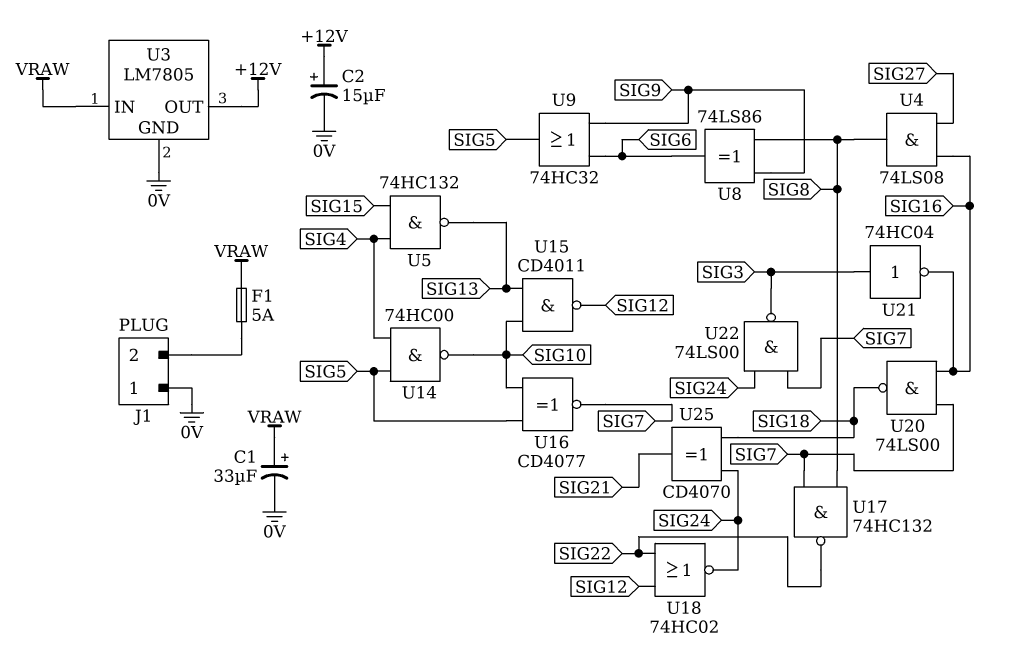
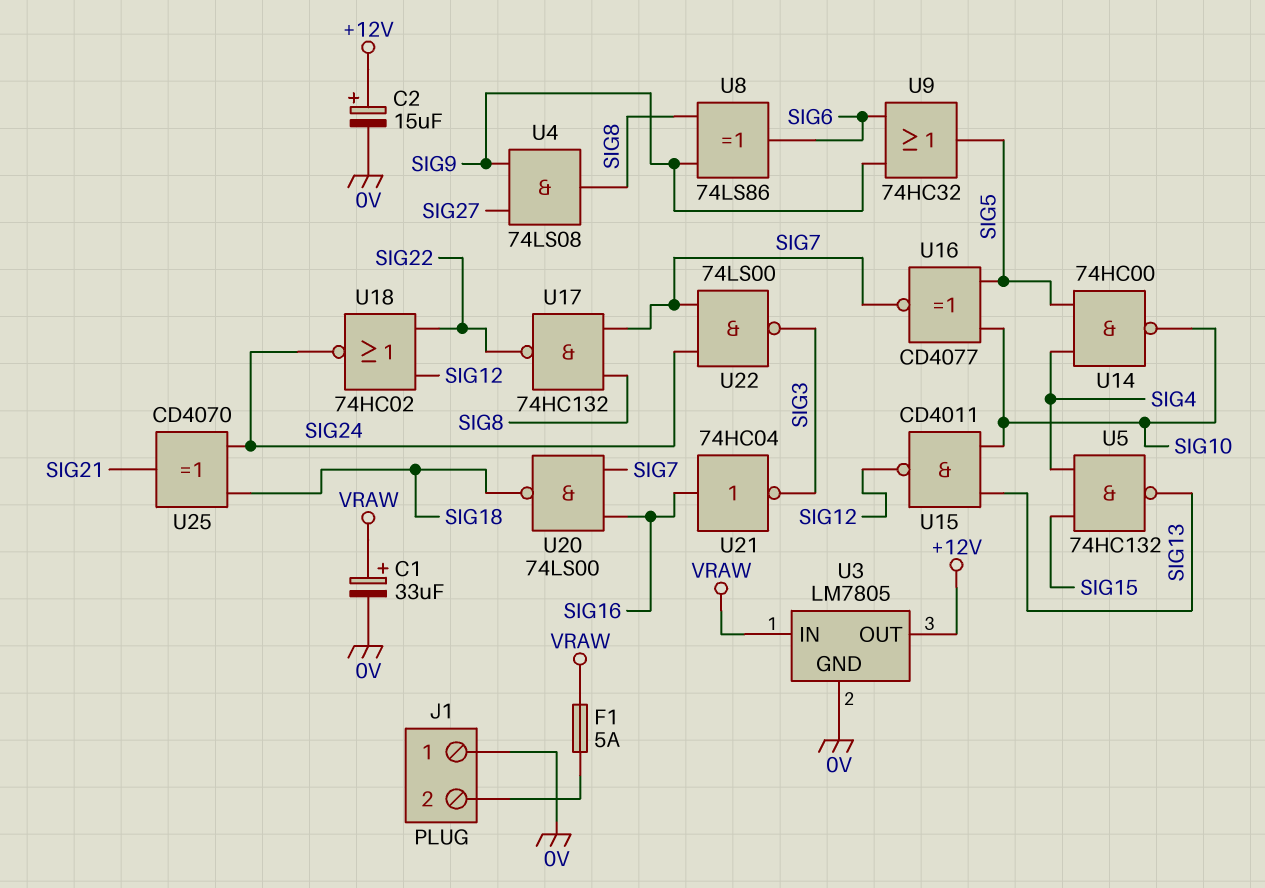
U4: AND 74LS08 (in SIG16, in SIG27, out SIG8) -> AND 74LS08 (in SIG9, in SIG27, out SIG8)
U21: NOT 74HC04 (in SIG3, out SIG16) -> NOT 74HC04 (in SIG16, out SIG3)

